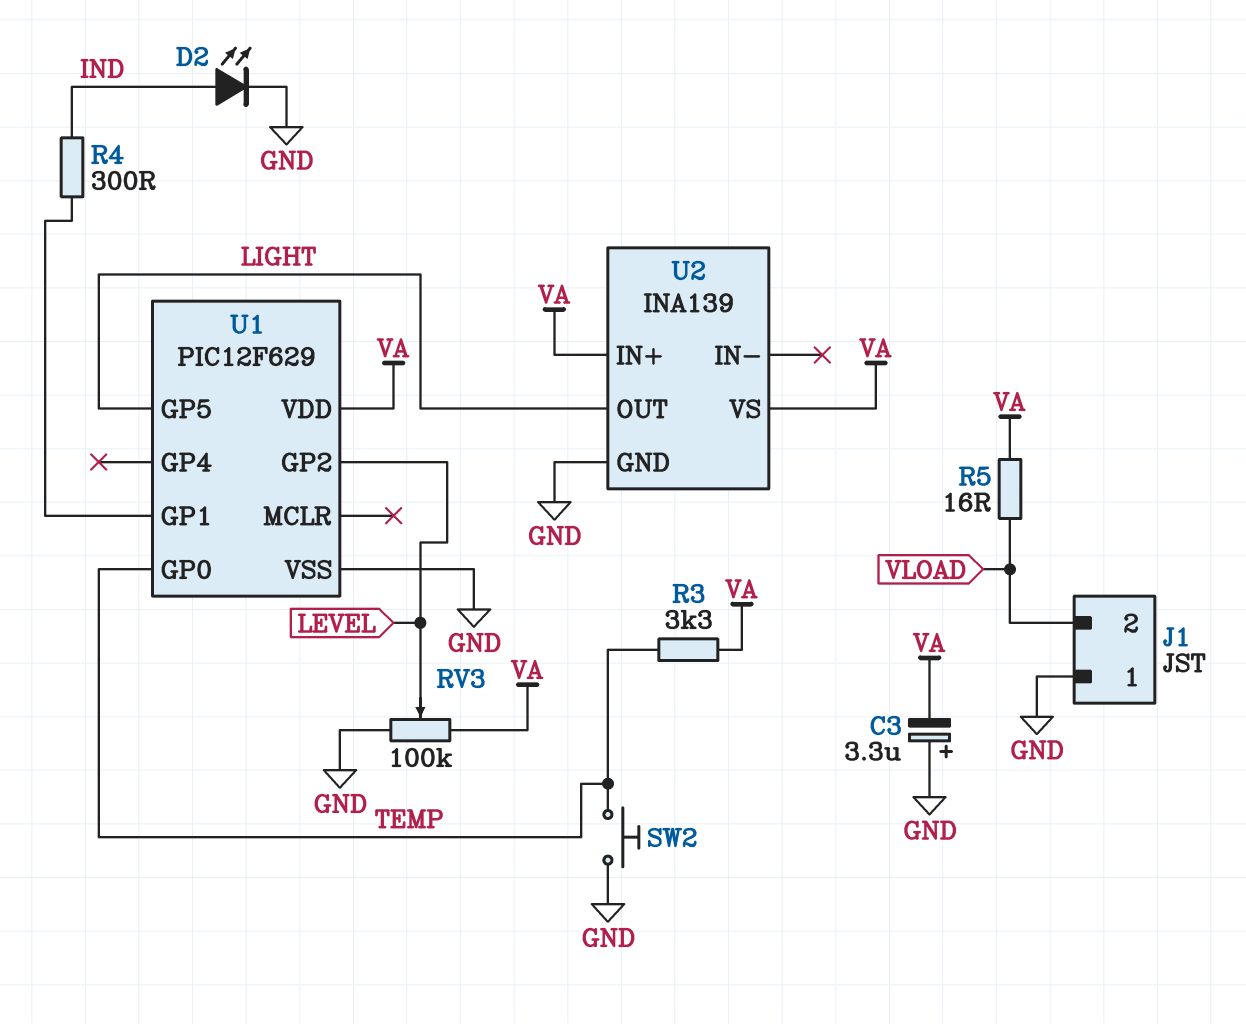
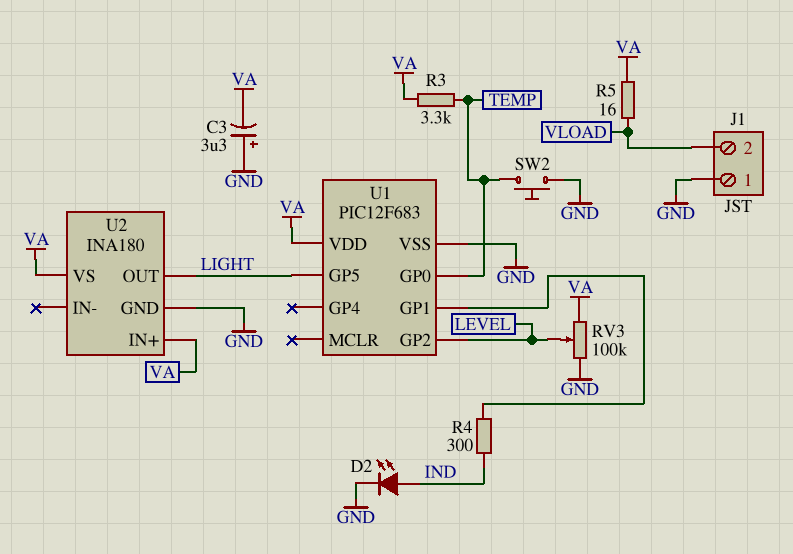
U1: PIC12F629 -> PIC12F683
U2: INA139 -> INA180

